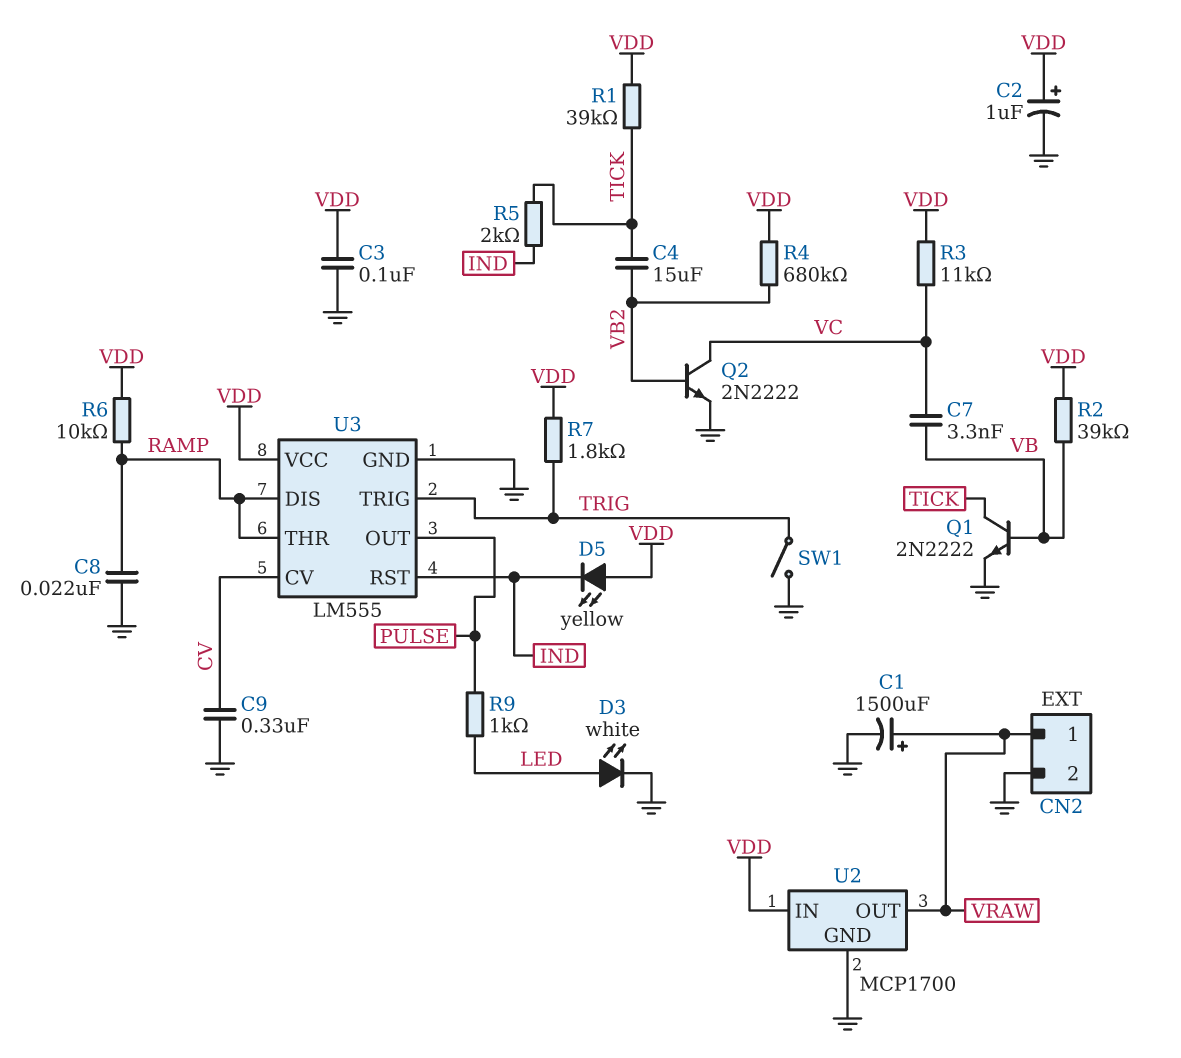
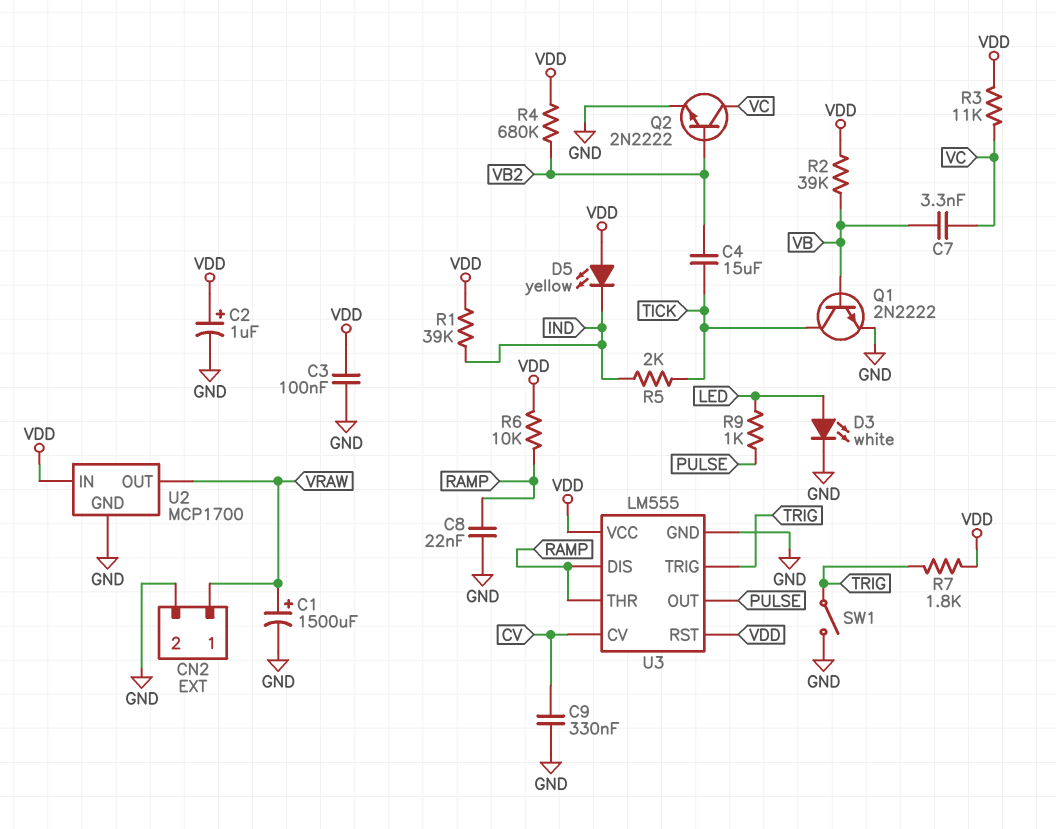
R1: 39k (TICK, VDD) -> 39k (IND, VDD)
U3 pin RST: IND -> VDD

